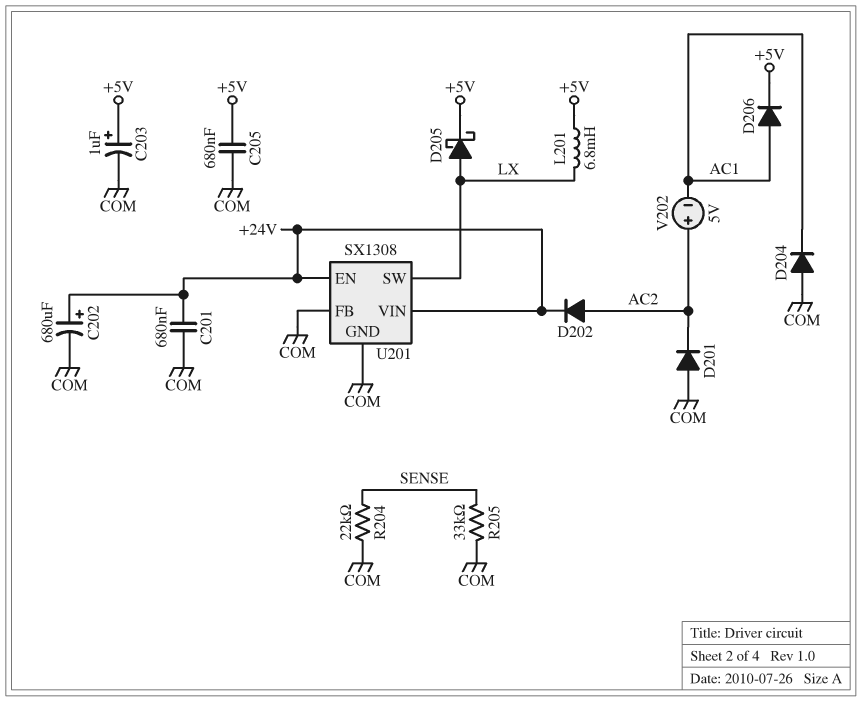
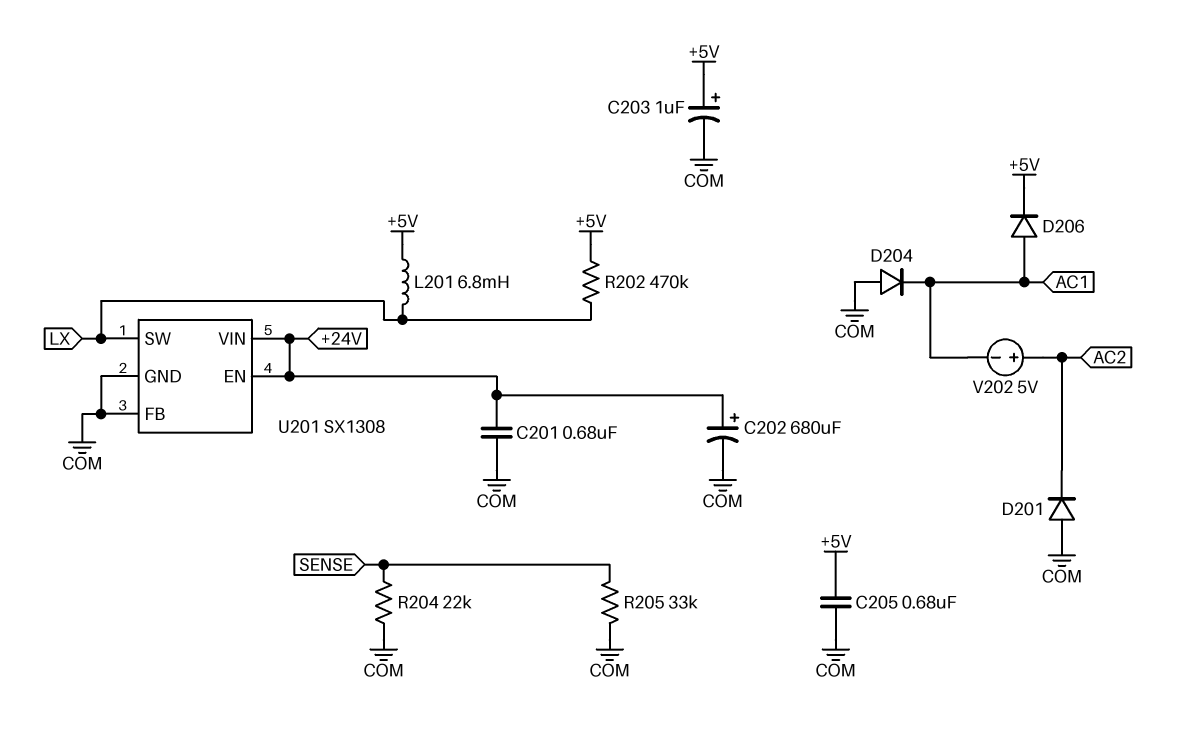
D202: diode (A AC2, K +24V) -> none
D205: schottky (A LX, K +5V) -> none
R202: none -> 470k (+5V, LX)

